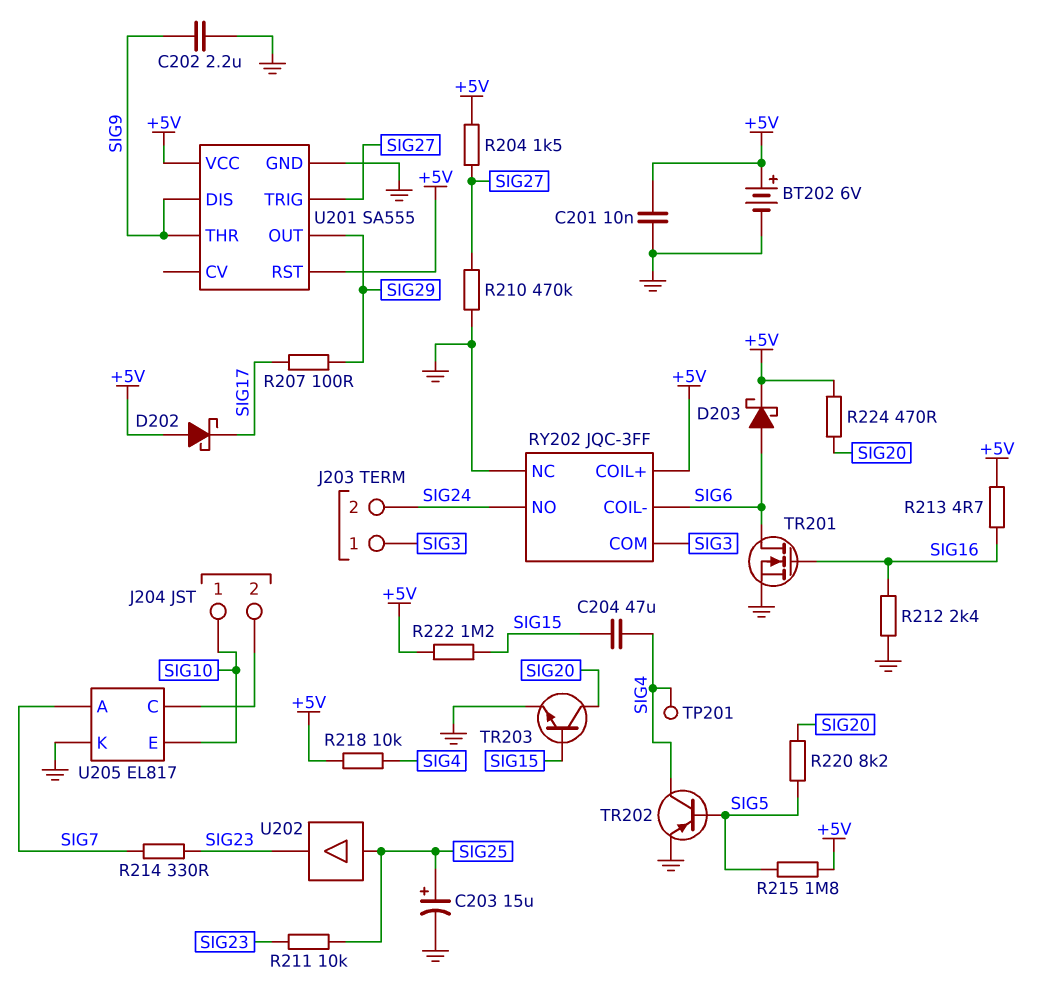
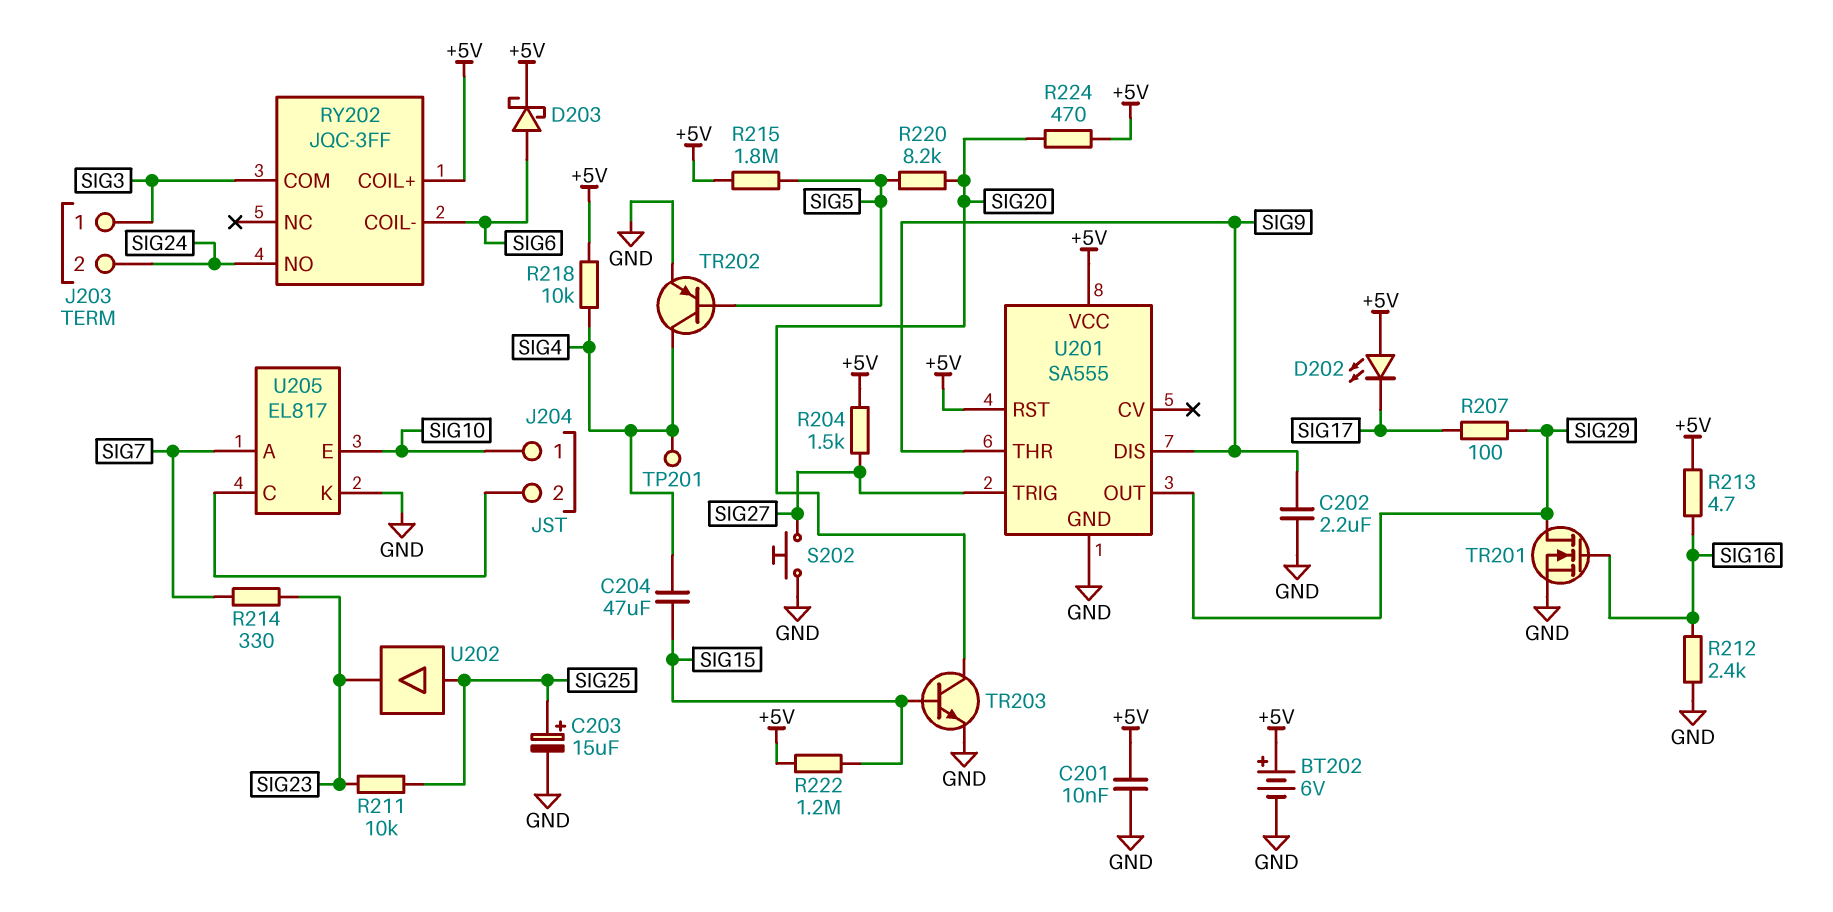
D202: schottky (A +5V, K SIG17) -> LED (A +5V, K SIG17)
R210: 470k (GND, SIG27) -> none
RY202 pin NC: GND -> none
S202: none -> button (GND, SIG27)
TR201: NMOS (G SIG16, D SIG6, S GND) -> NMOS (G SIG16, D SIG29, S GND)

